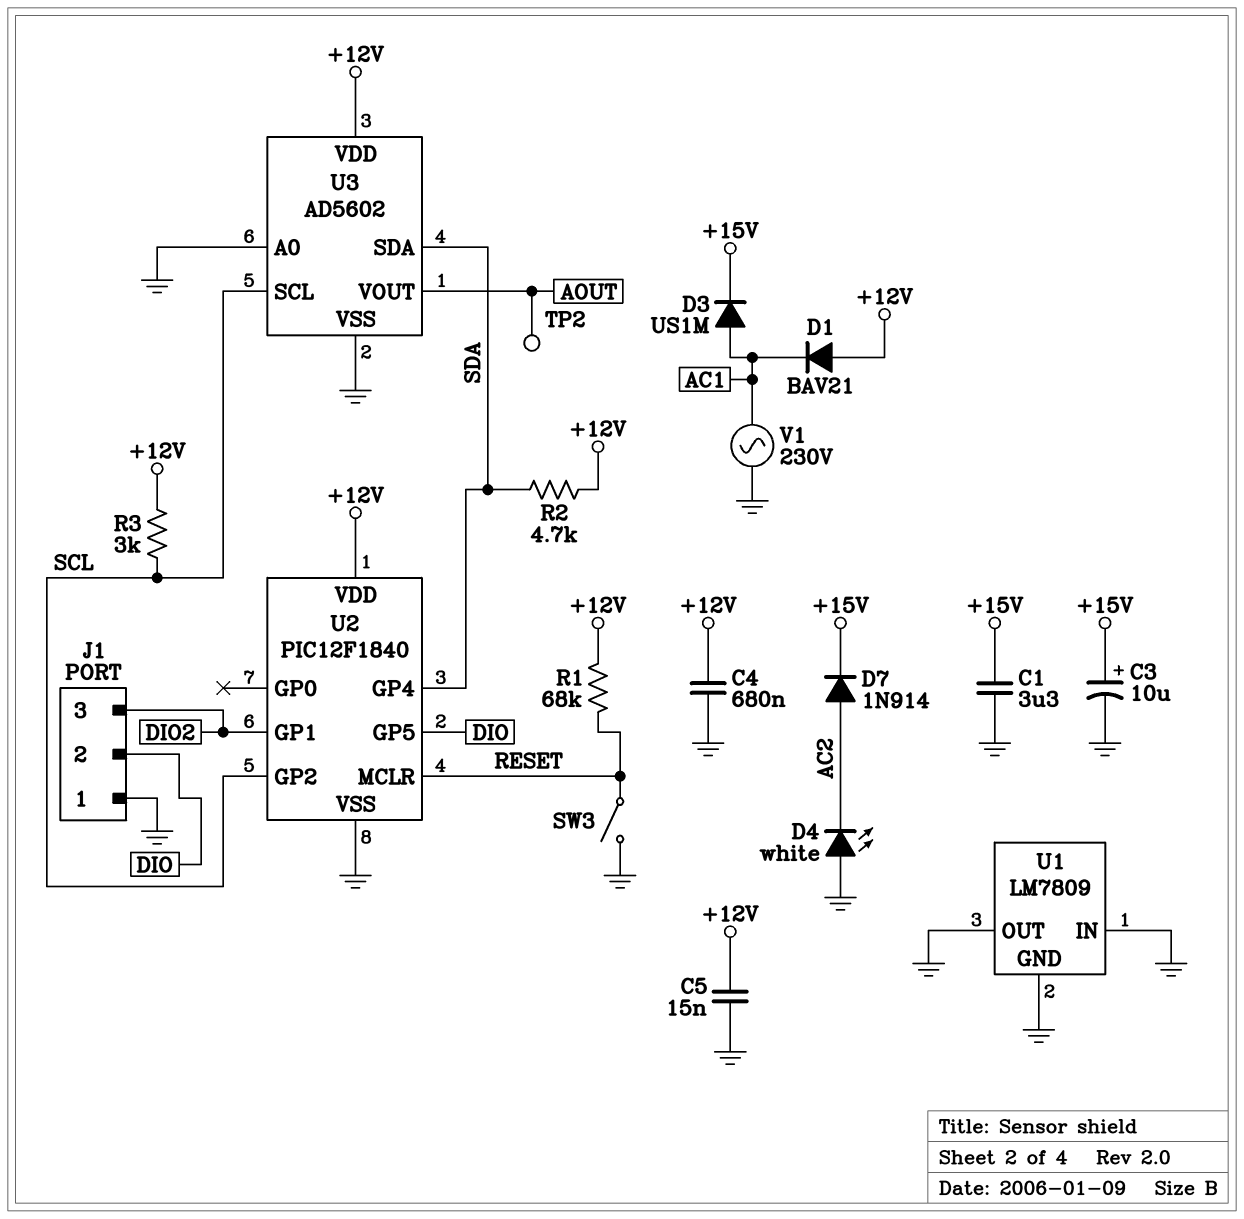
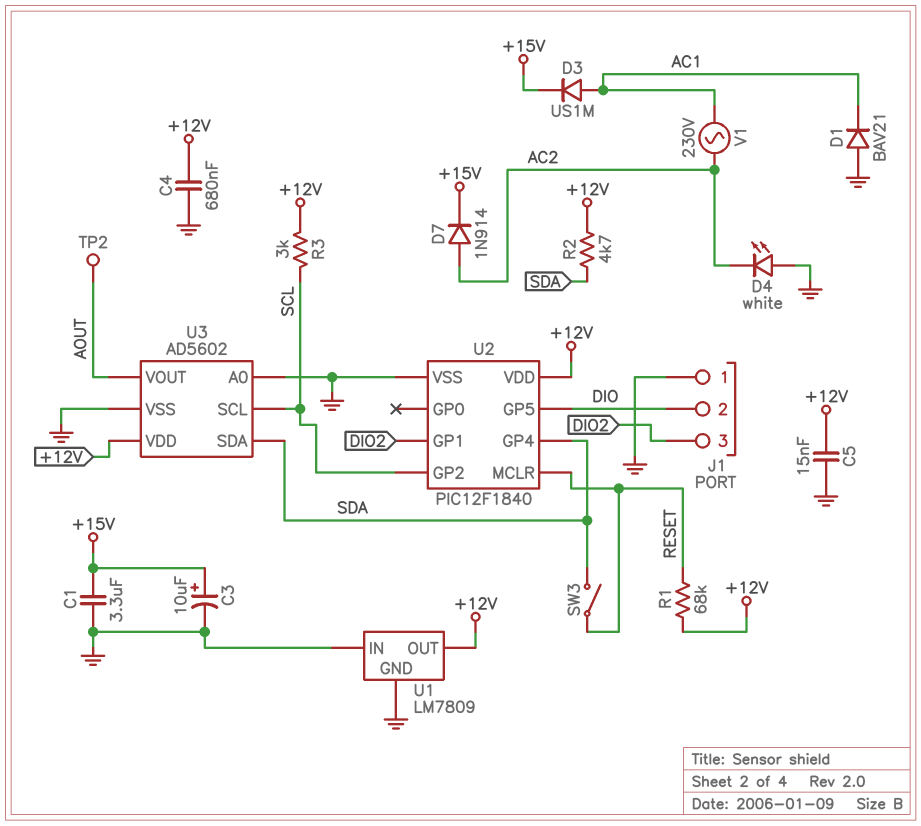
D1: diode BAV21 (A +12V, K AC1) -> diode BAV21 (A GND, K AC1)
SW3: switch (GND, RESET) -> switch (RESET, SDA)
U1 pin OUT: GND -> +12V
V1: AC 230V (AC1, GND) -> AC 230V (AC1, AC2)

